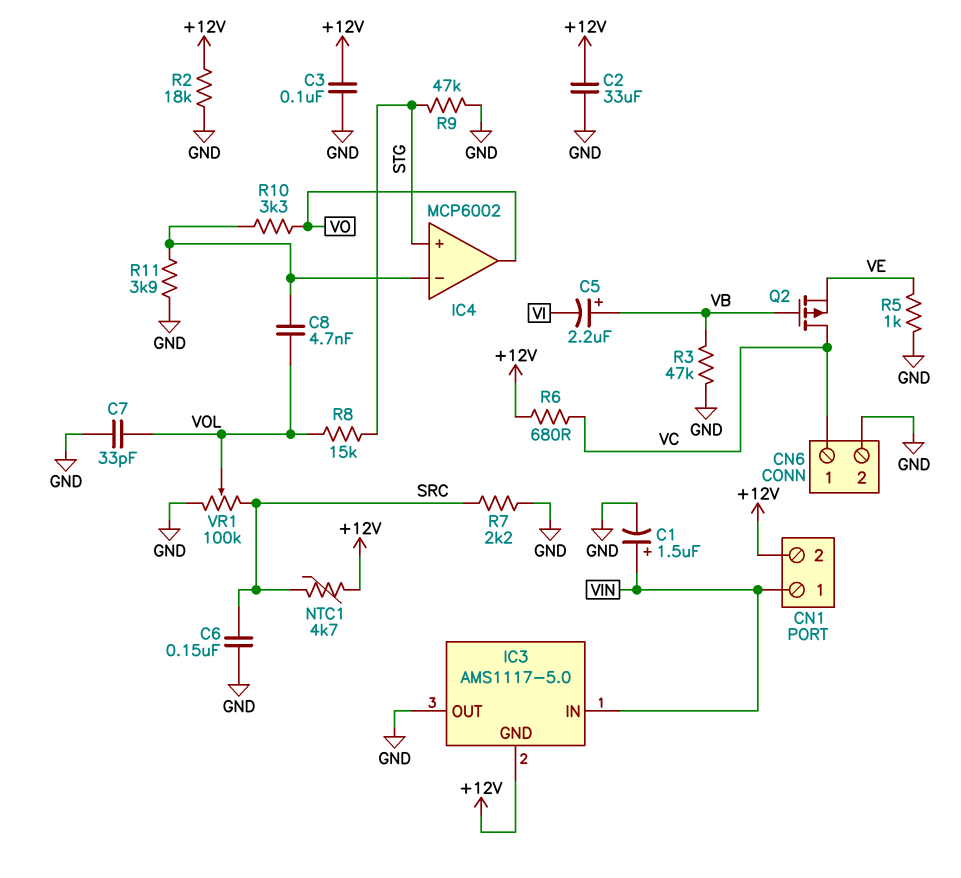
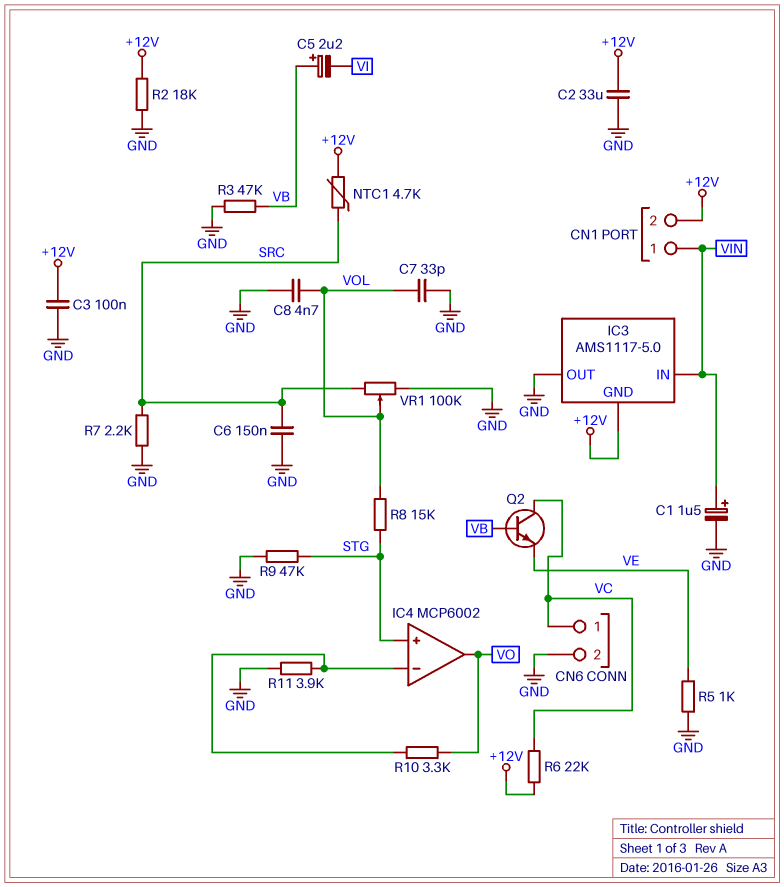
C8: 4.7nF (IC4/in-, VOL) -> 4.7nF (GND, VOL)
Q2: PMOS (G VB, D VC, S VE) -> NPN (B VB, C VC, E VE)
R6: 680 (+12V, VC) -> 22k (+12V, VC)

